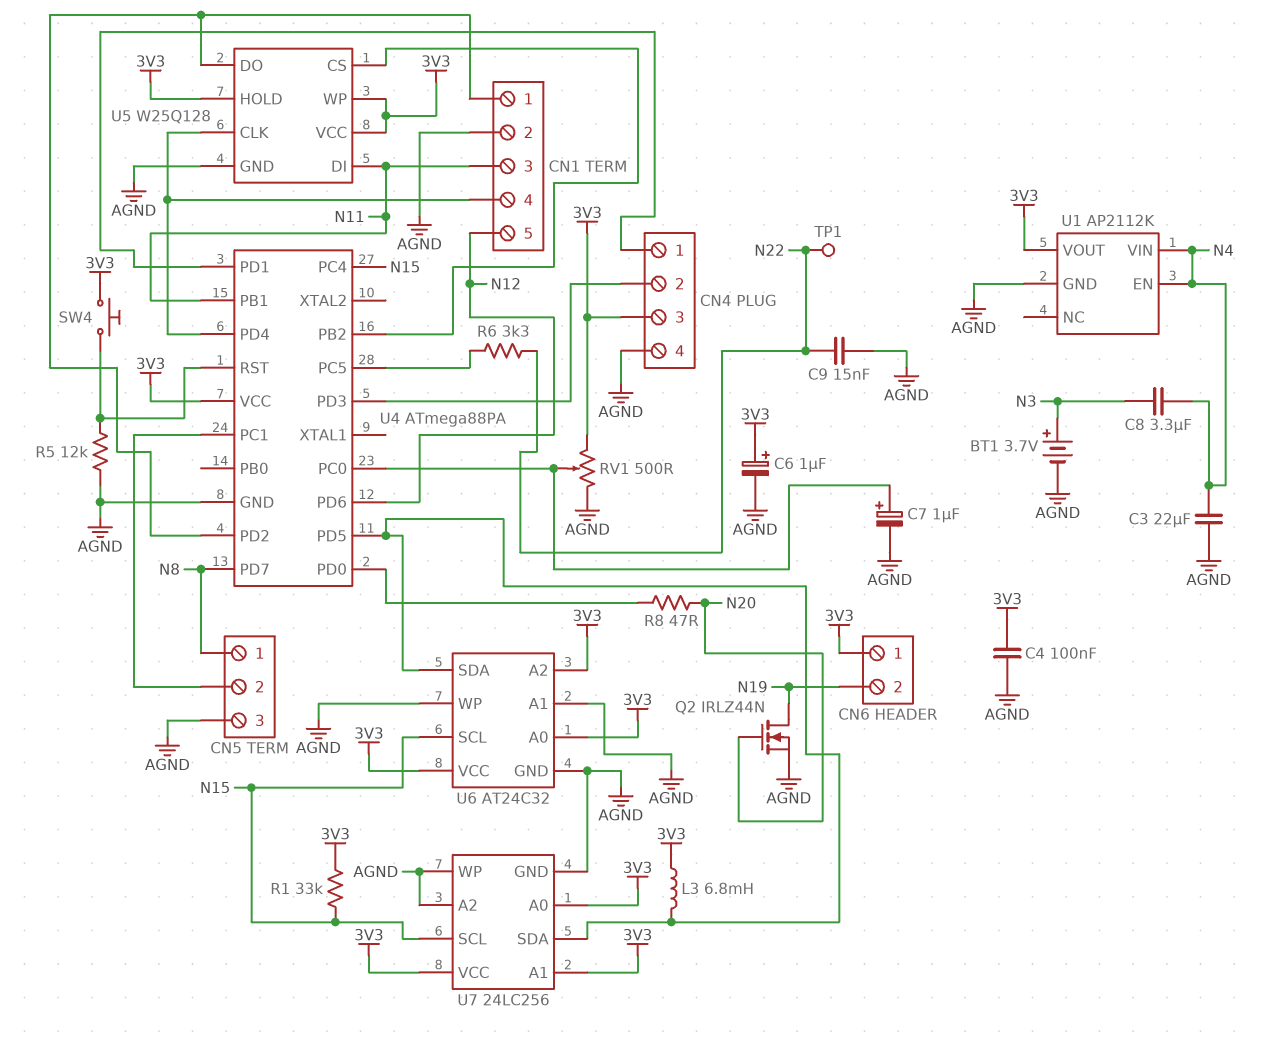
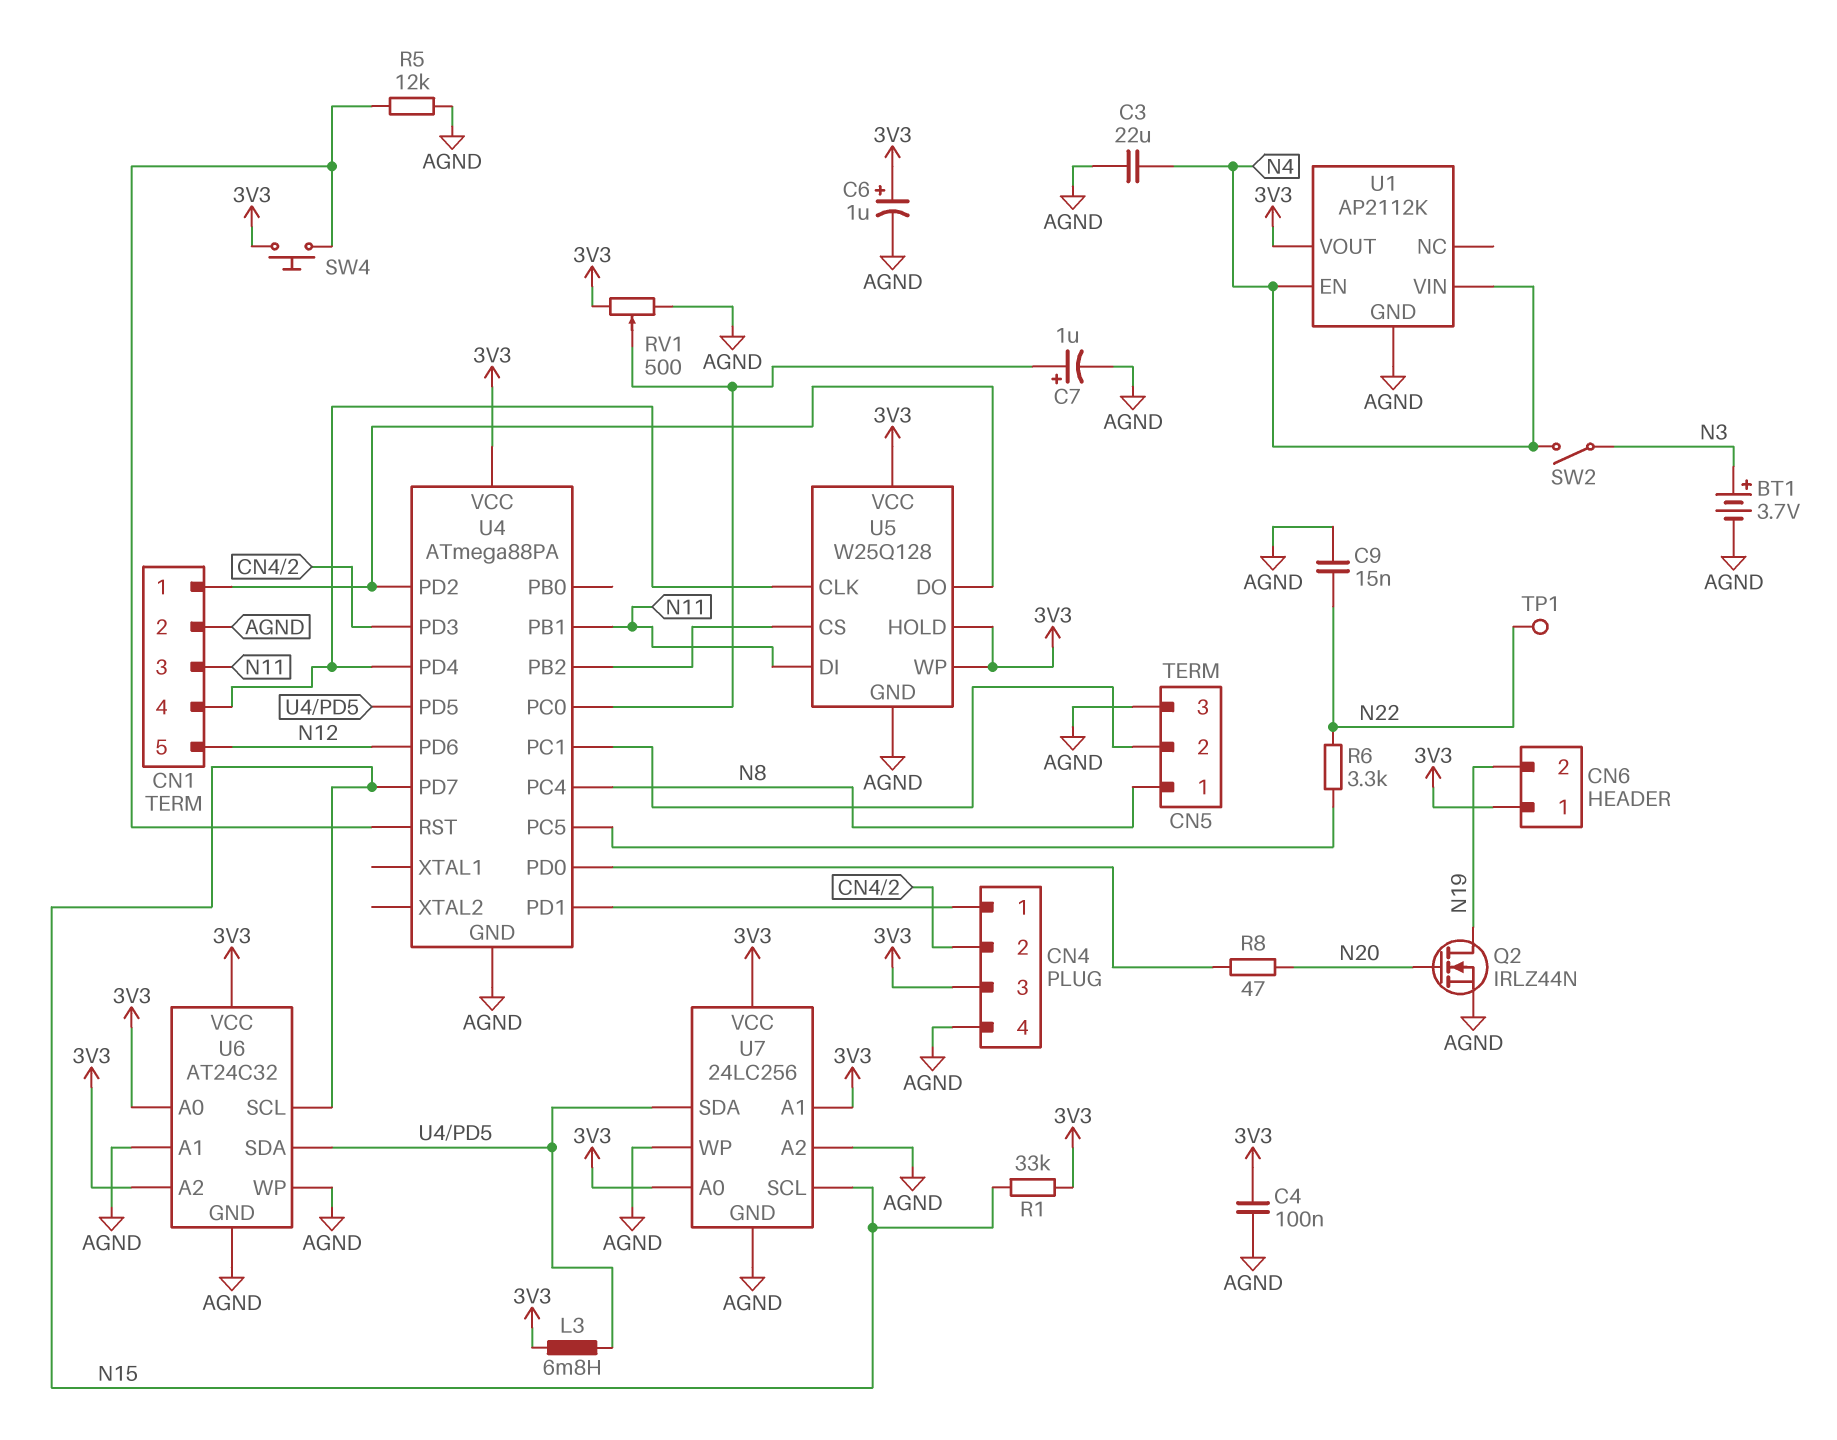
C8: 3.3uF (N3, N4) -> none
SW2: none -> switch (N3, N4)
U4 pin PC4: N15 -> N8
U4 pin PD7: N8 -> N15

